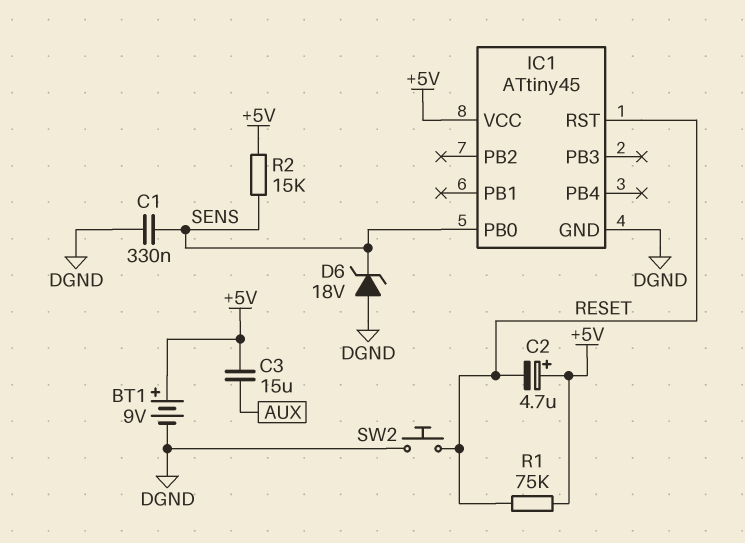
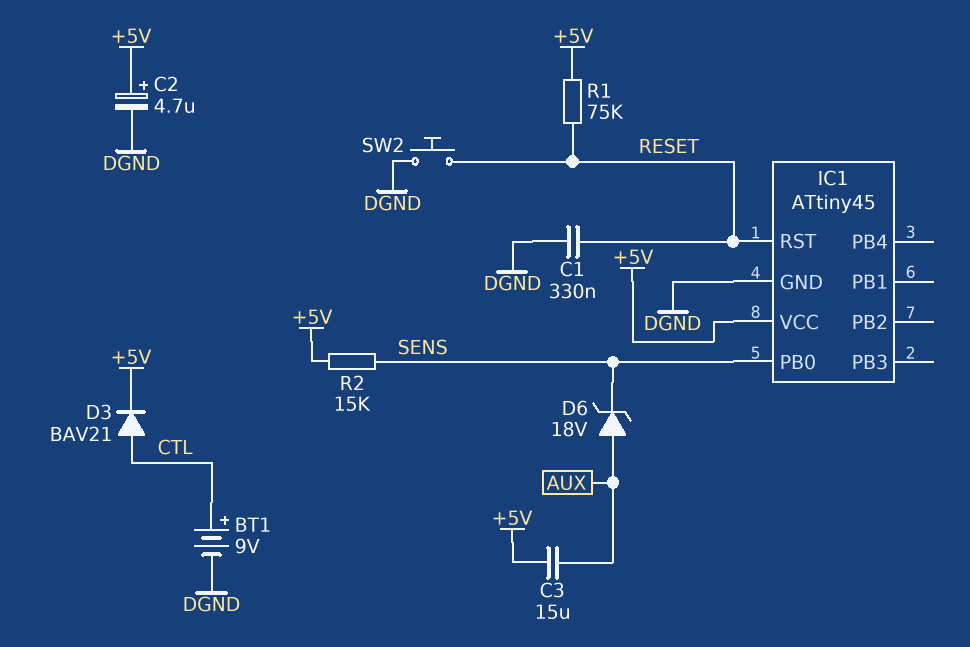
BT1: 9V (plus +5V, minus DGND) -> 9V (plus CTL, minus DGND)
C1: 330nF (DGND, SENS) -> 330nF (DGND, RESET)
C2: 4.7uF (plus +5V, minus RESET) -> 4.7uF (plus +5V, minus DGND)
D3: none -> diode BAV21 (A CTL, K +5V)
D6: zener 18V (A DGND, K SENS) -> zener 18V (A AUX, K SENS)

